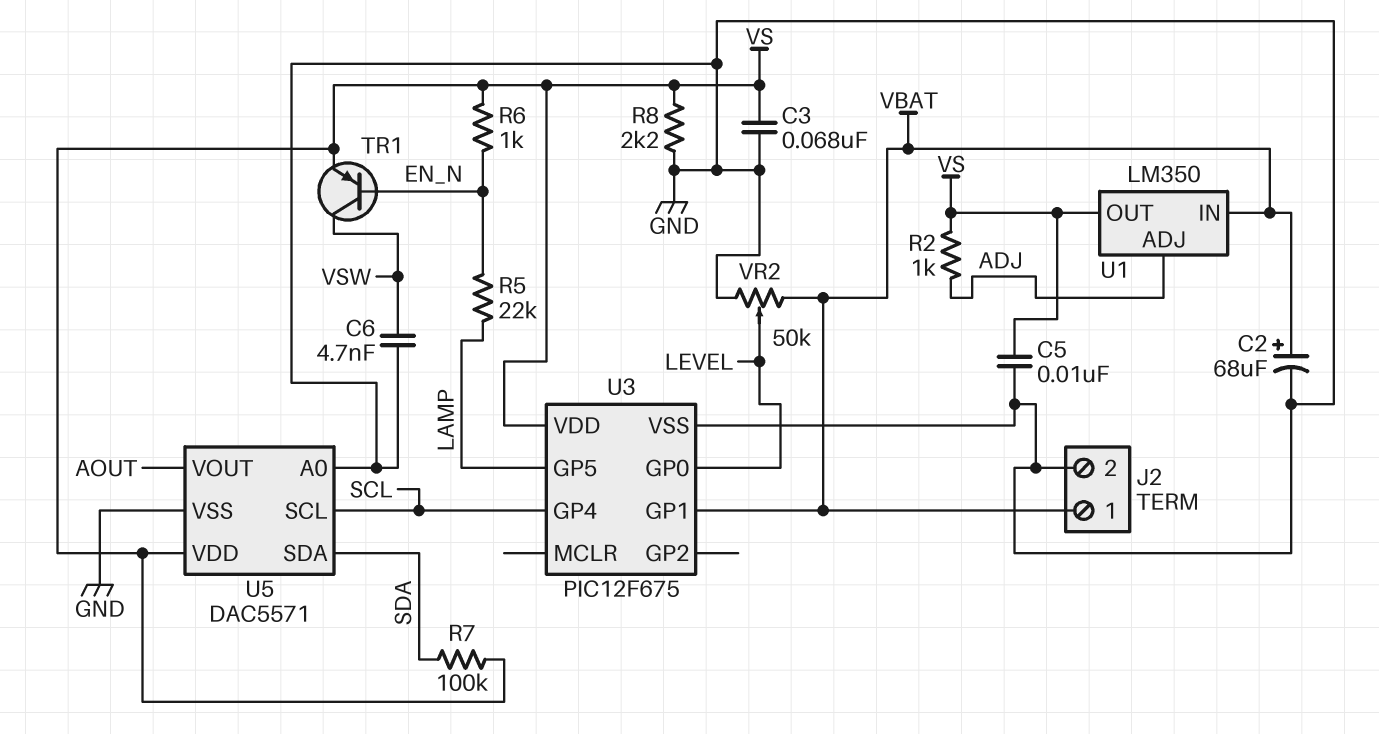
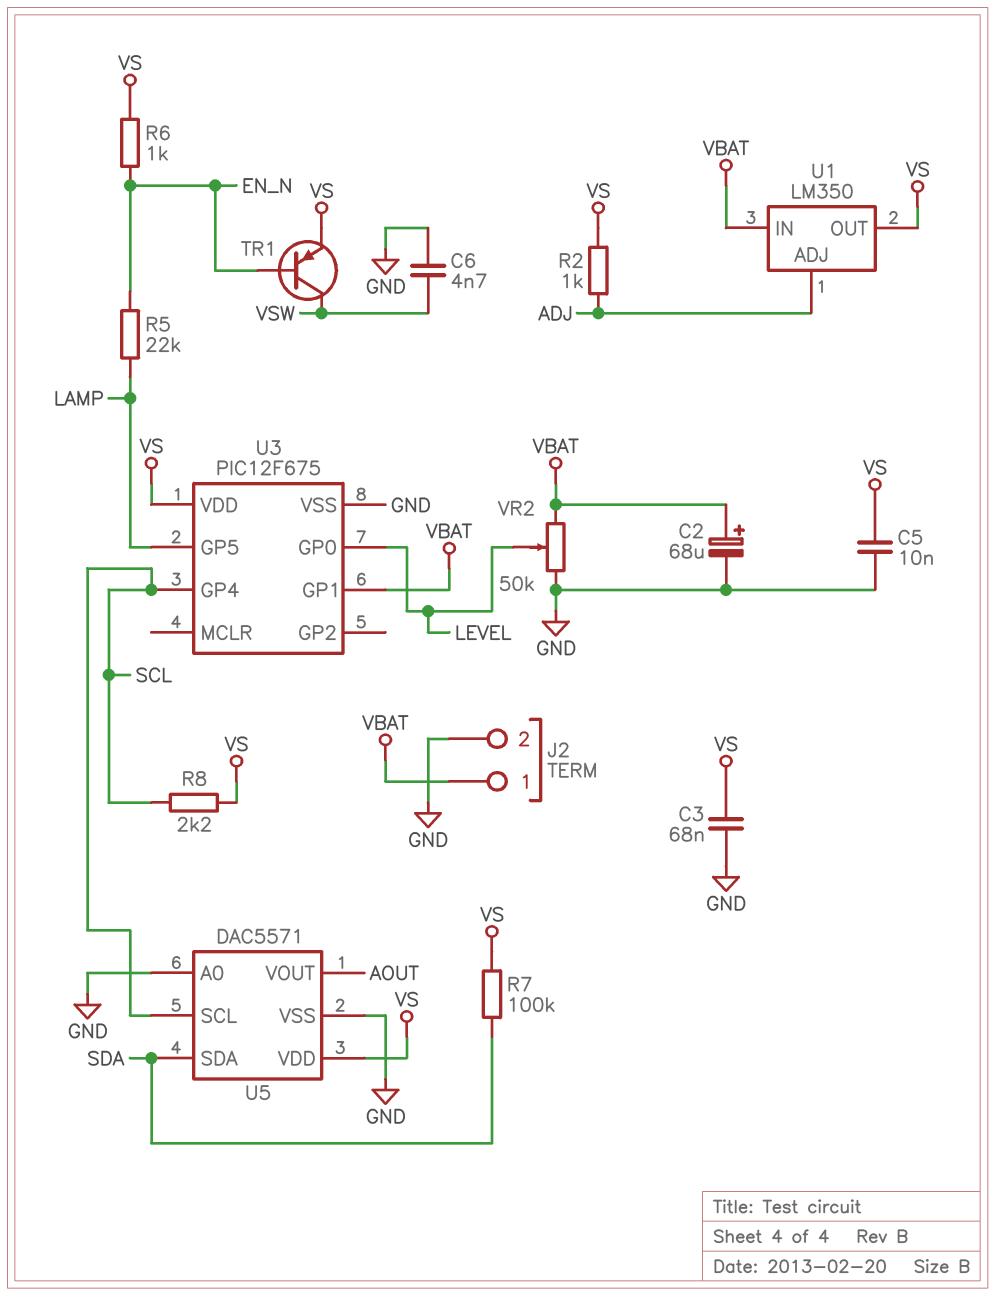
R8: 2.2k (GND, VS) -> 2.2k (SCL, VS)

